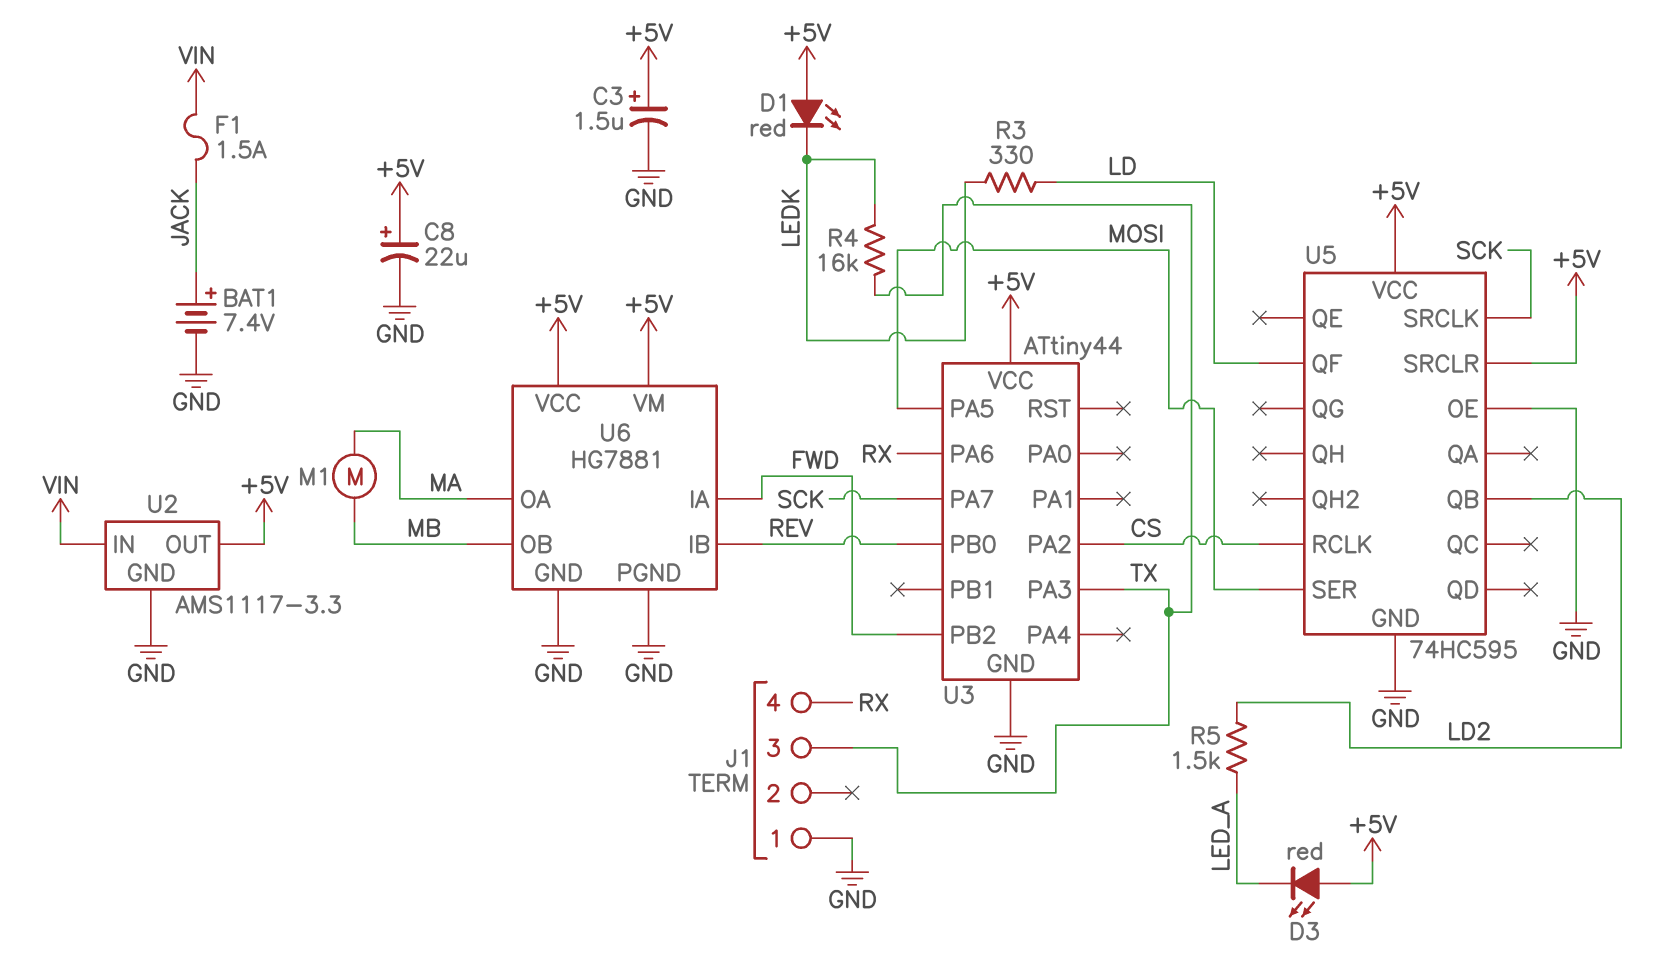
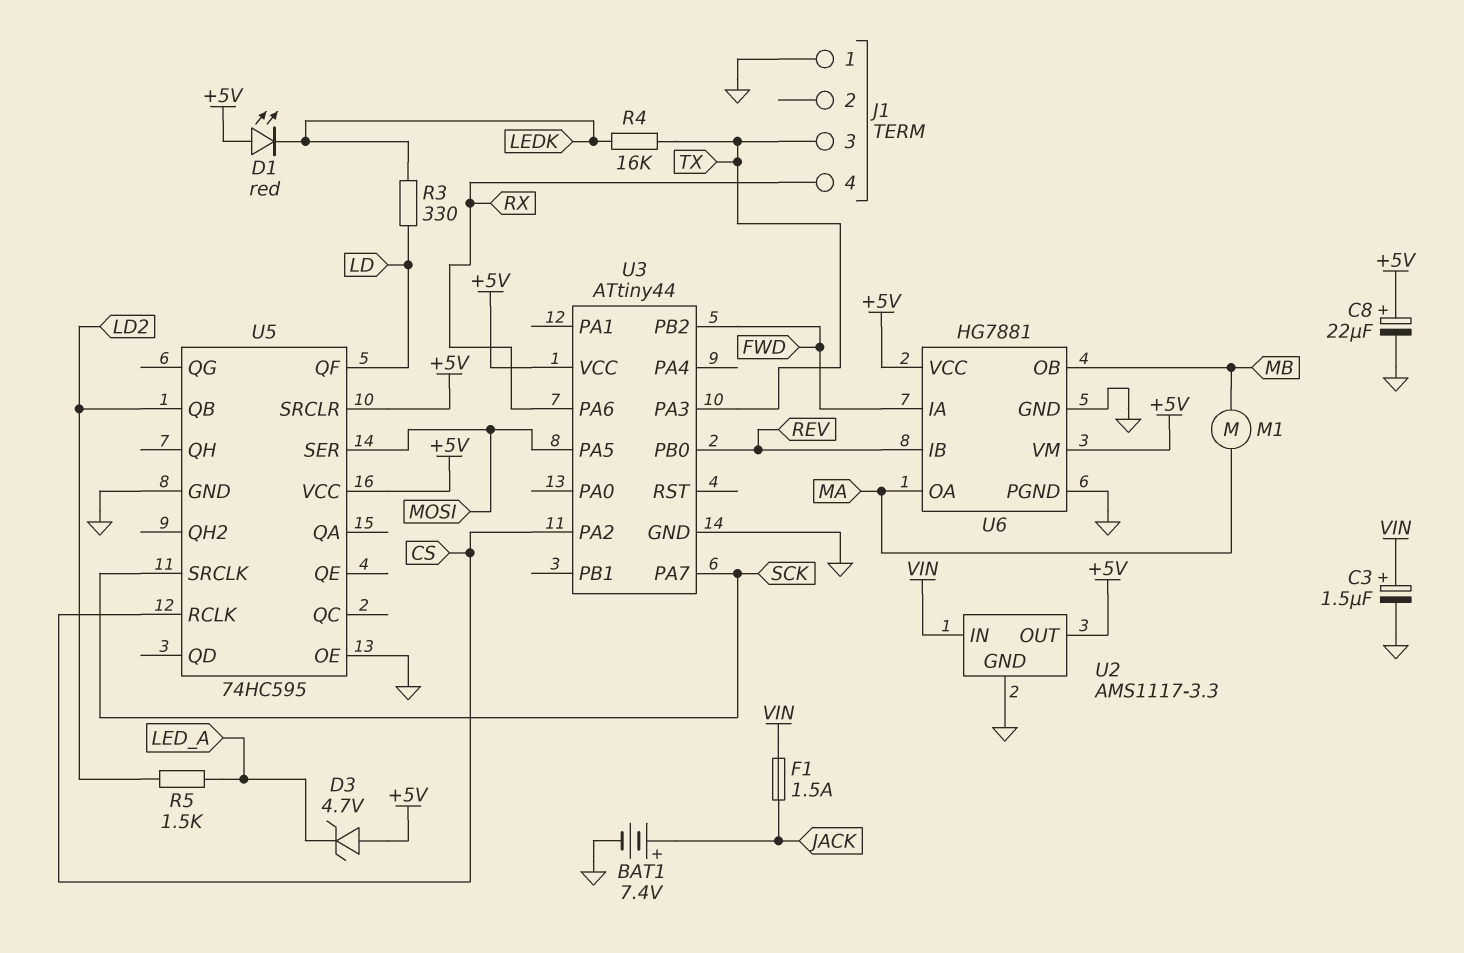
C3: 1.5uF (plus +5V, minus GND) -> 1.5uF (plus VIN, minus GND)
D3: LED red (A +5V, K LED_A) -> zener 4.7V (A +5V, K LED_A)

